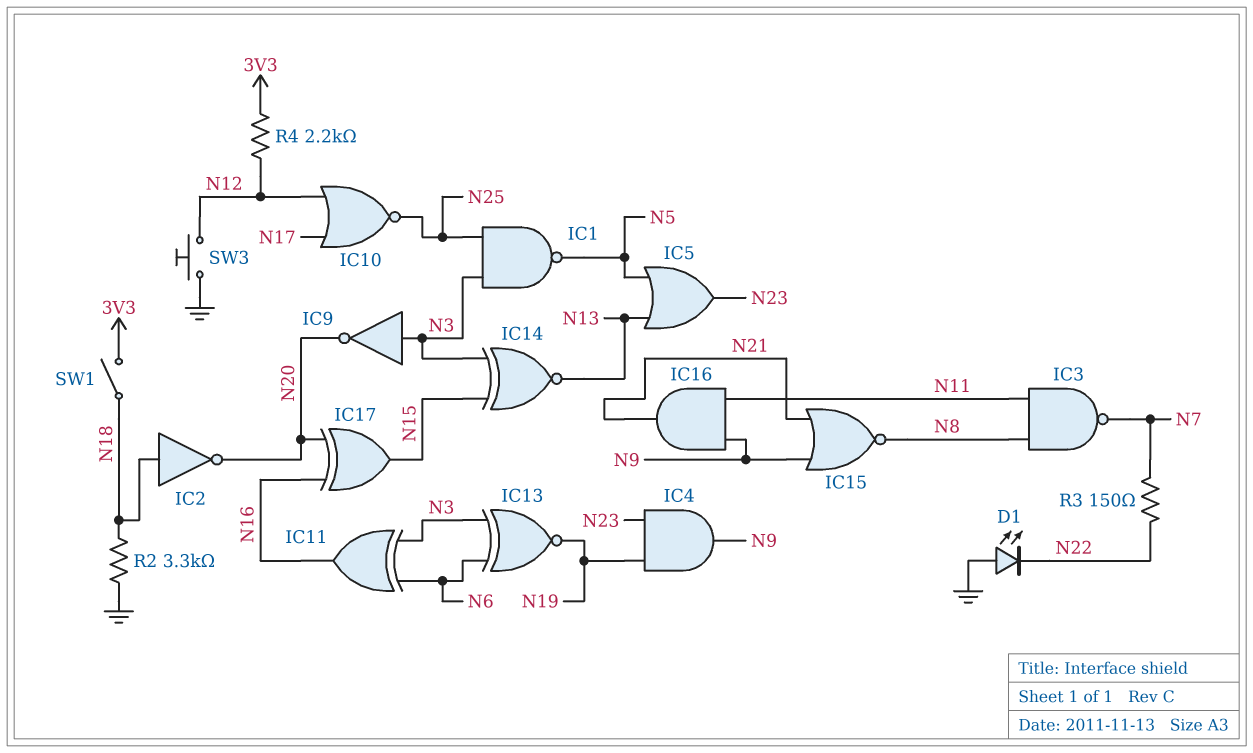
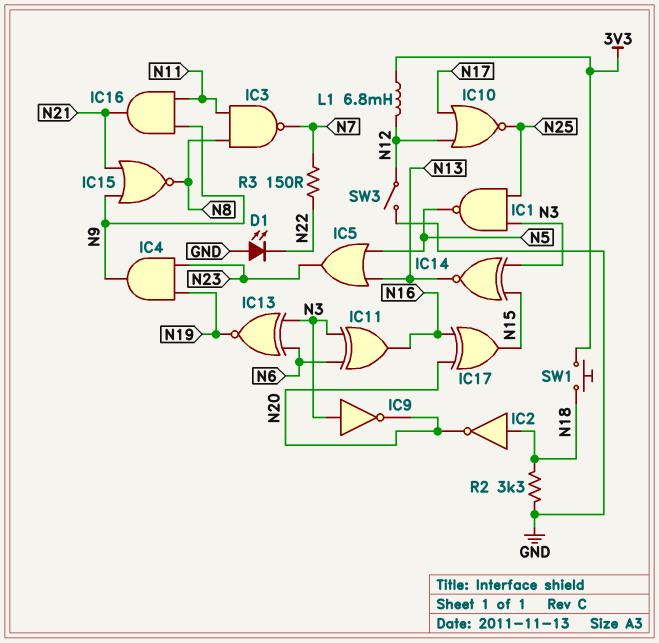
L1: none -> 6.8mH (3V3, N12)
R4: 2.2k (3V3, N12) -> none
SW1: switch (3V3, N18) -> button (3V3, N18)
SW3: button (GND, N12) -> switch (GND, N12)

